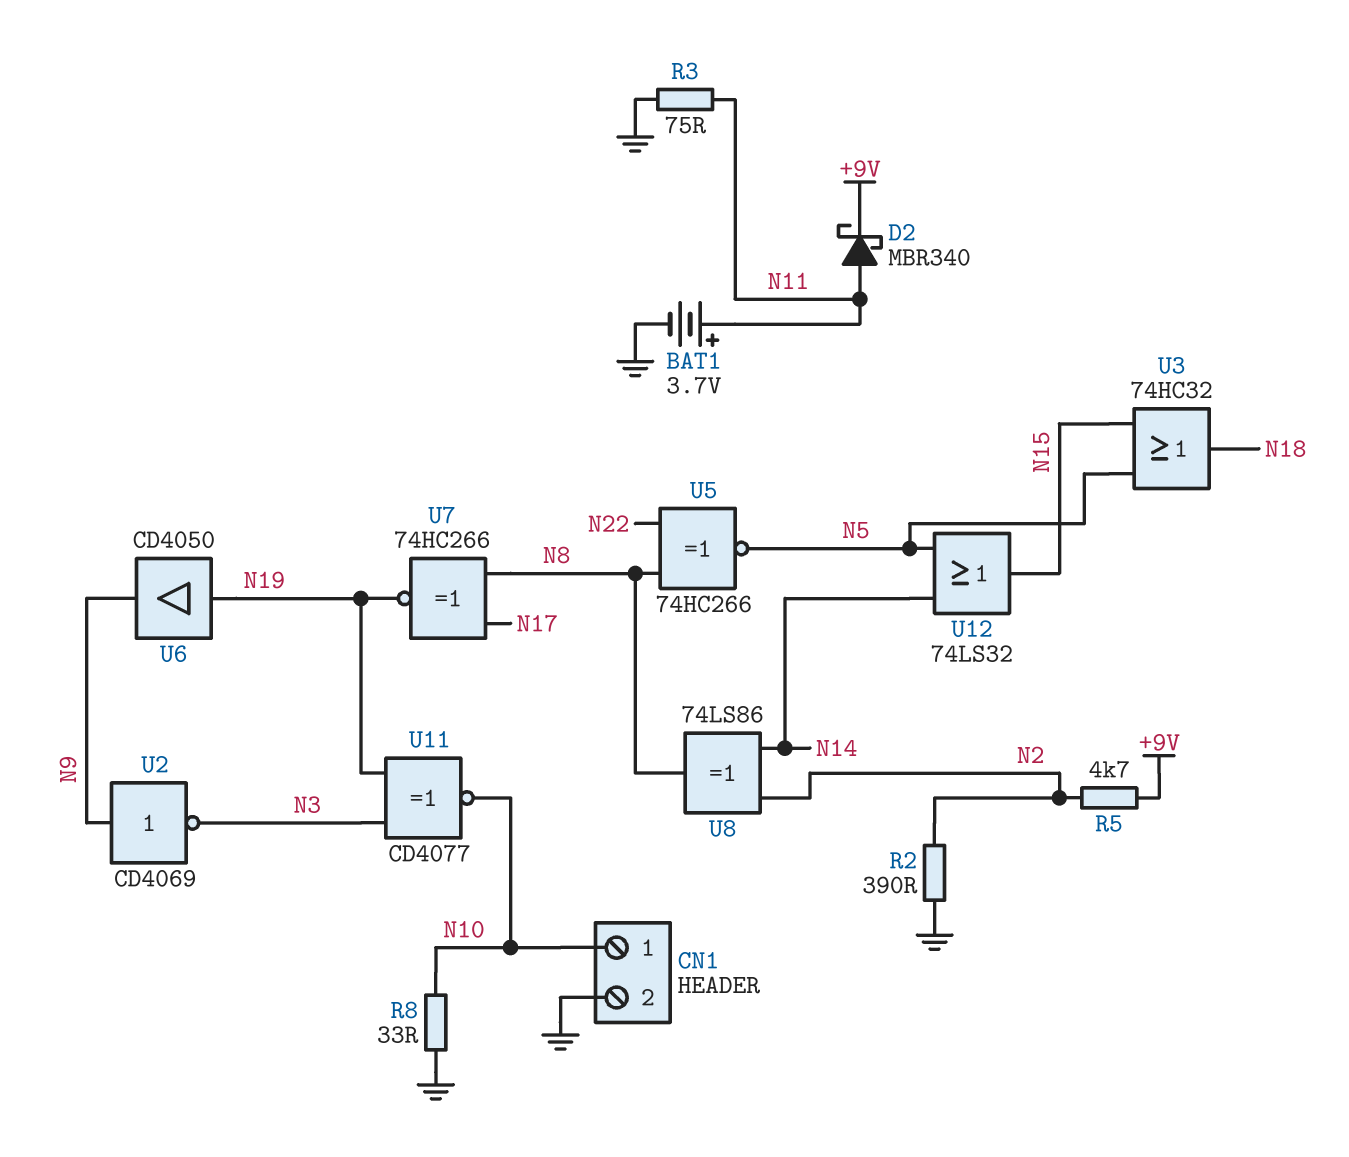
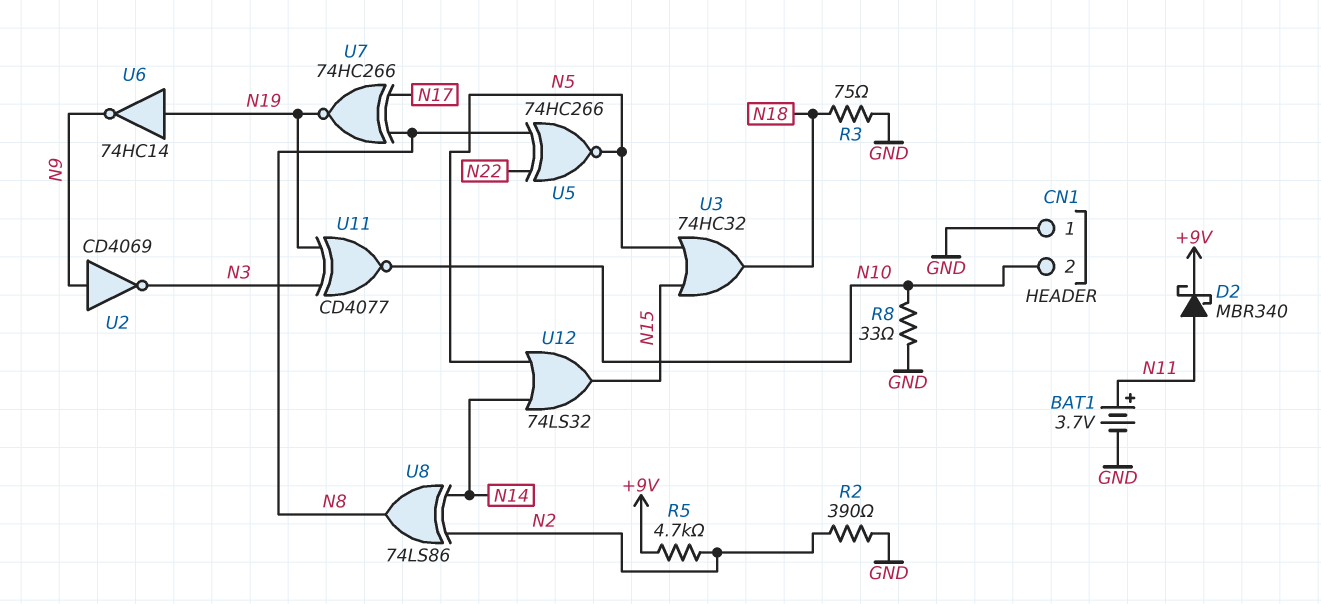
CN1 pin 1: N10 -> GND
CN1 pin 2: GND -> N10
R3: 75 (GND, N11) -> 75 (GND, N18)
U6: buffer CD4050 (in N19, out N9) -> NOT 74HC14 (in N19, out N9)

